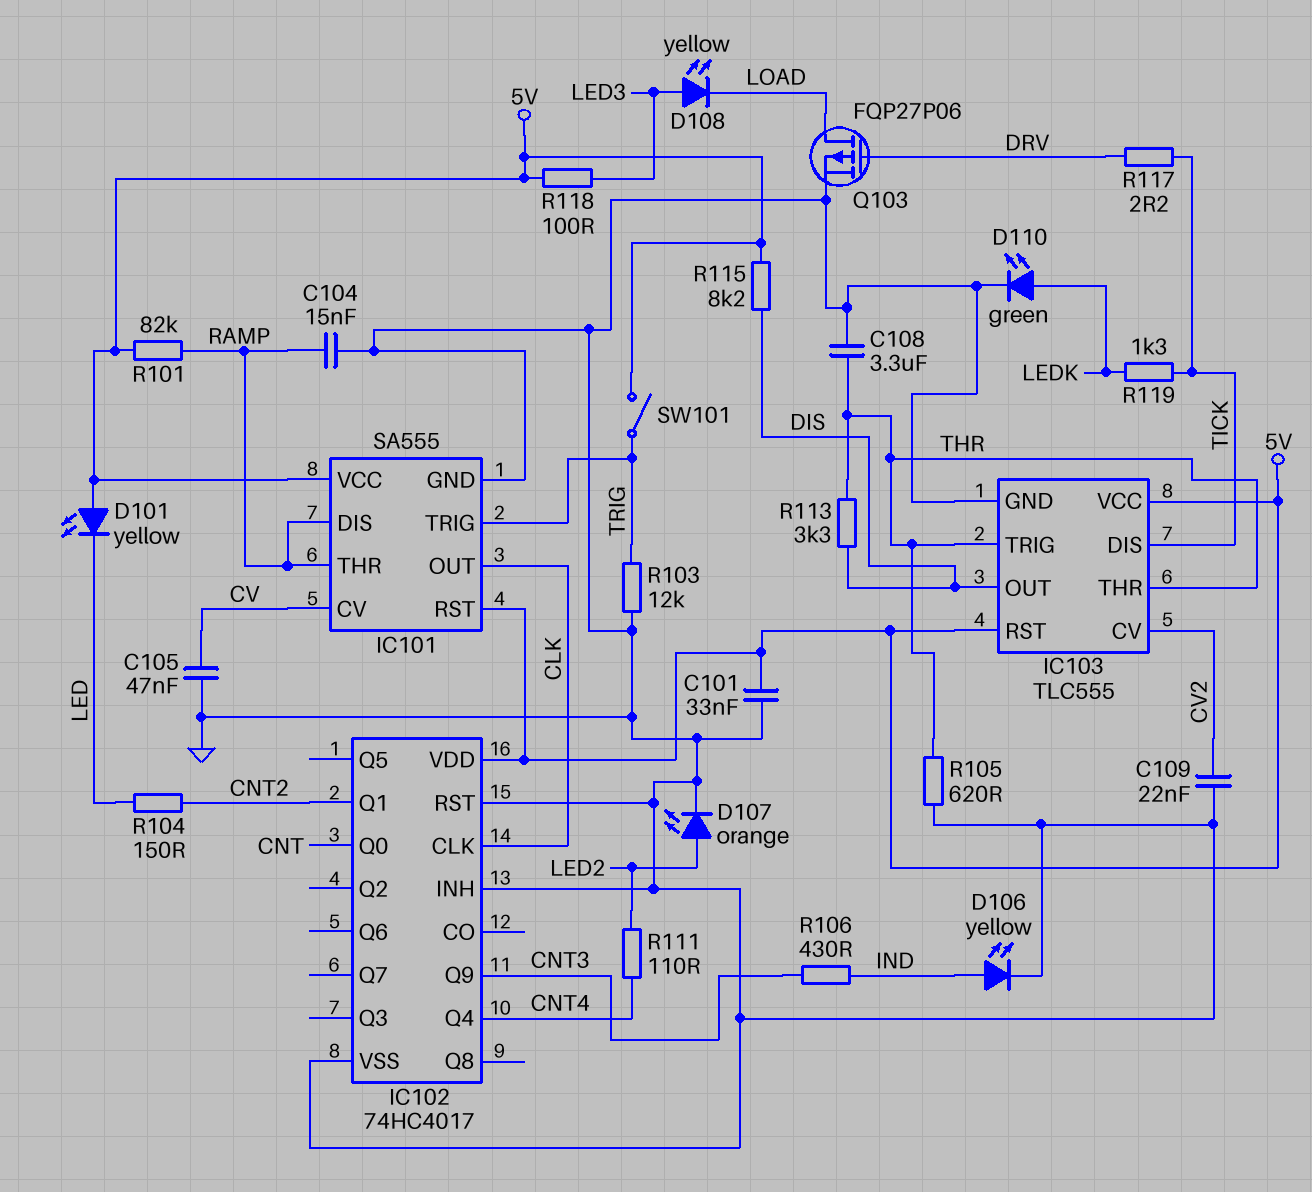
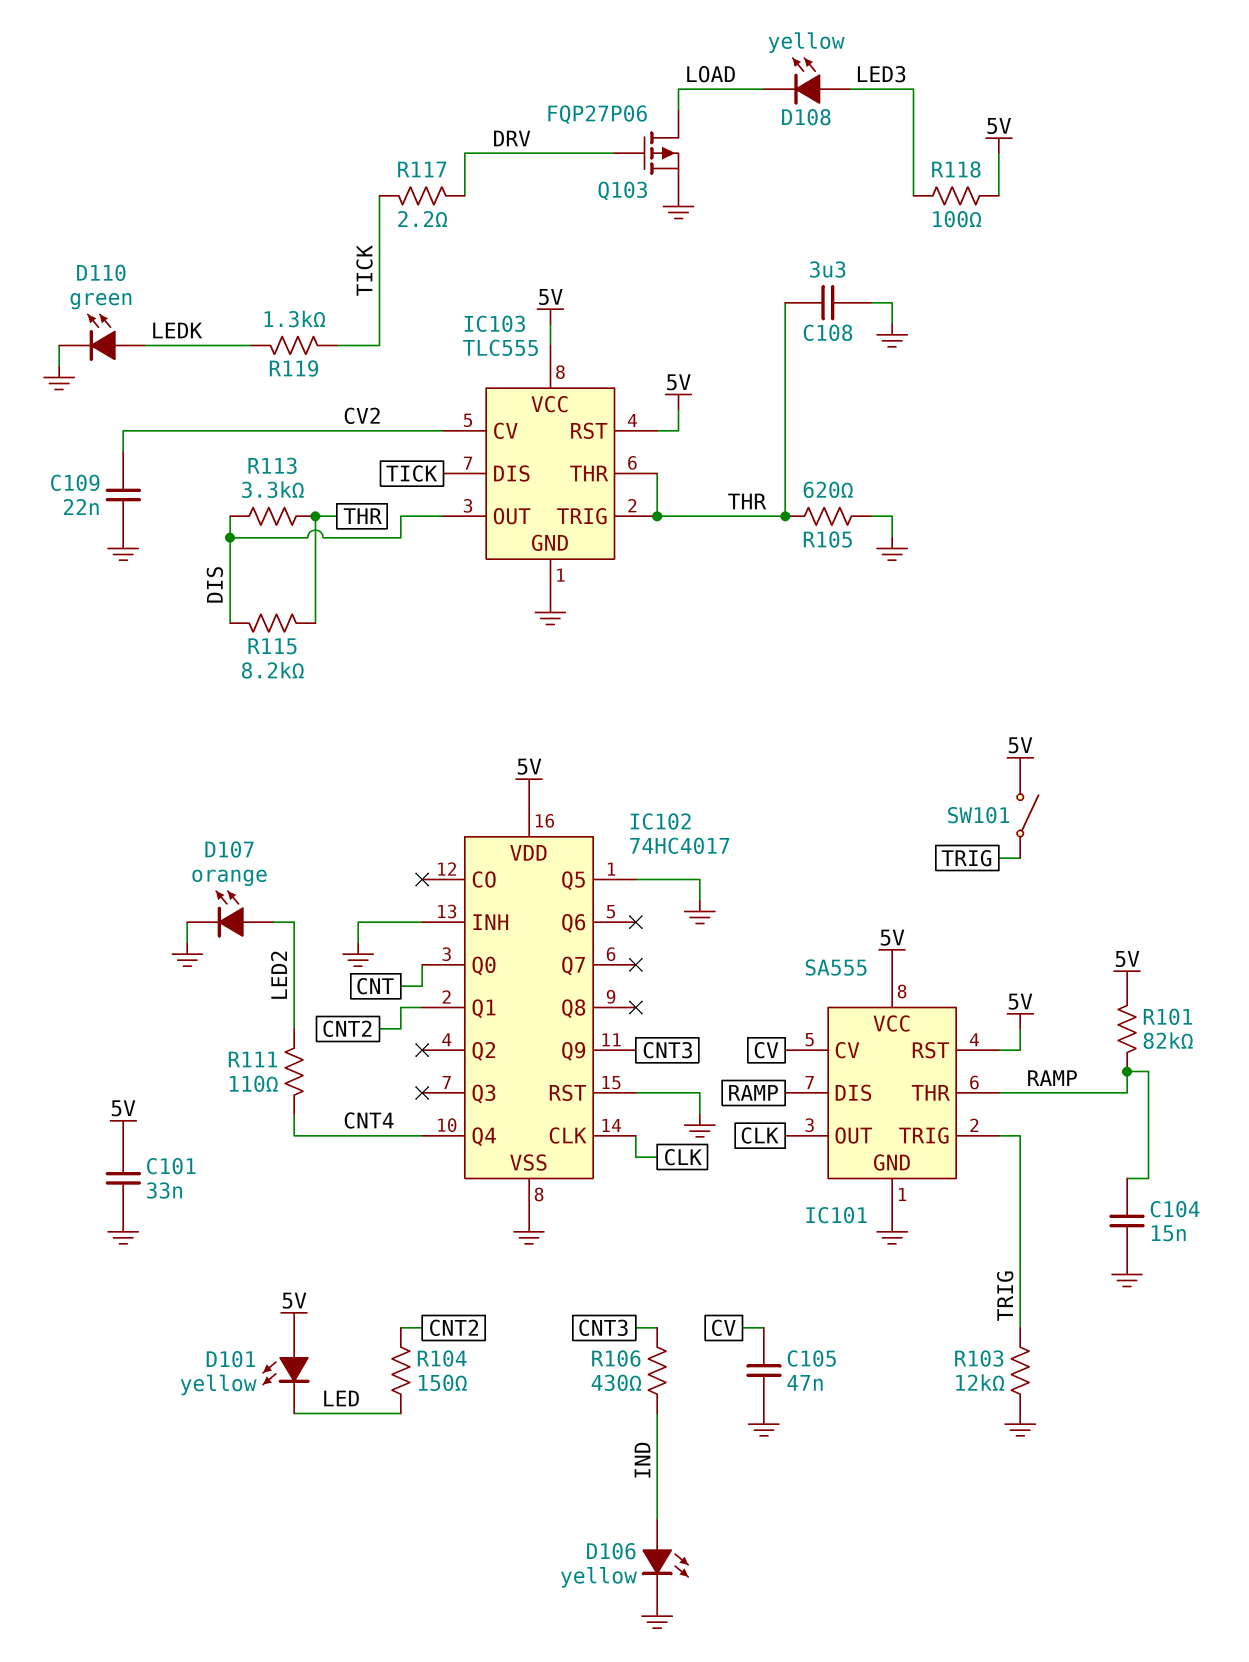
IC102 pin Q5: none -> GND
R115: 8.2k (5V, DIS) -> 8.2k (DIS, THR)

